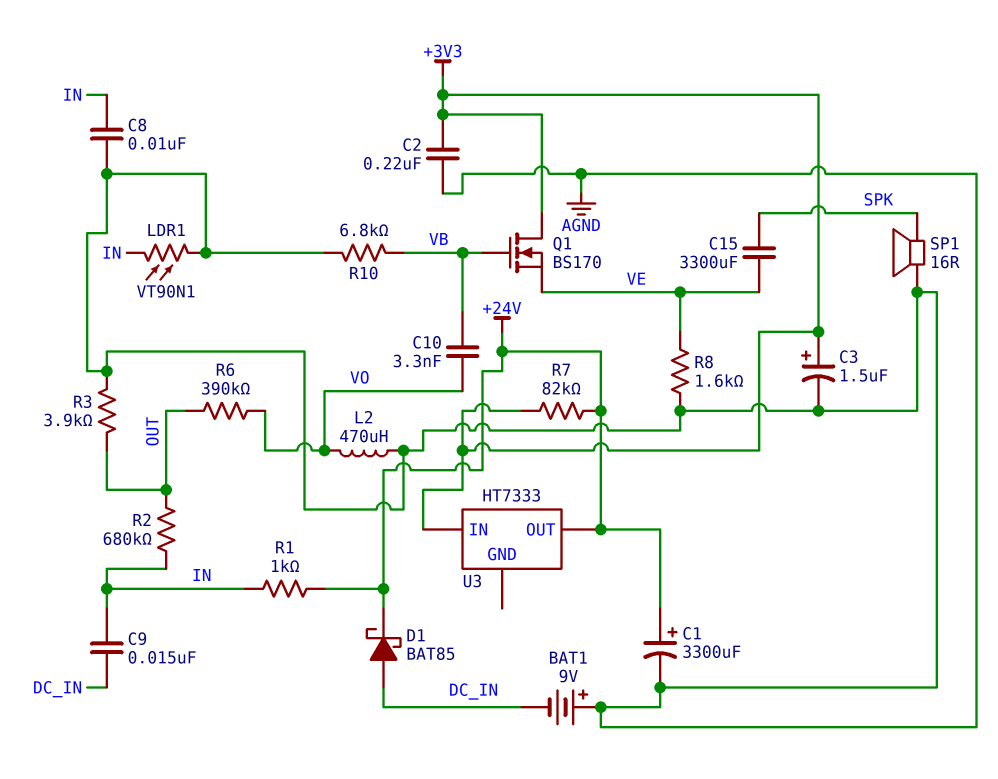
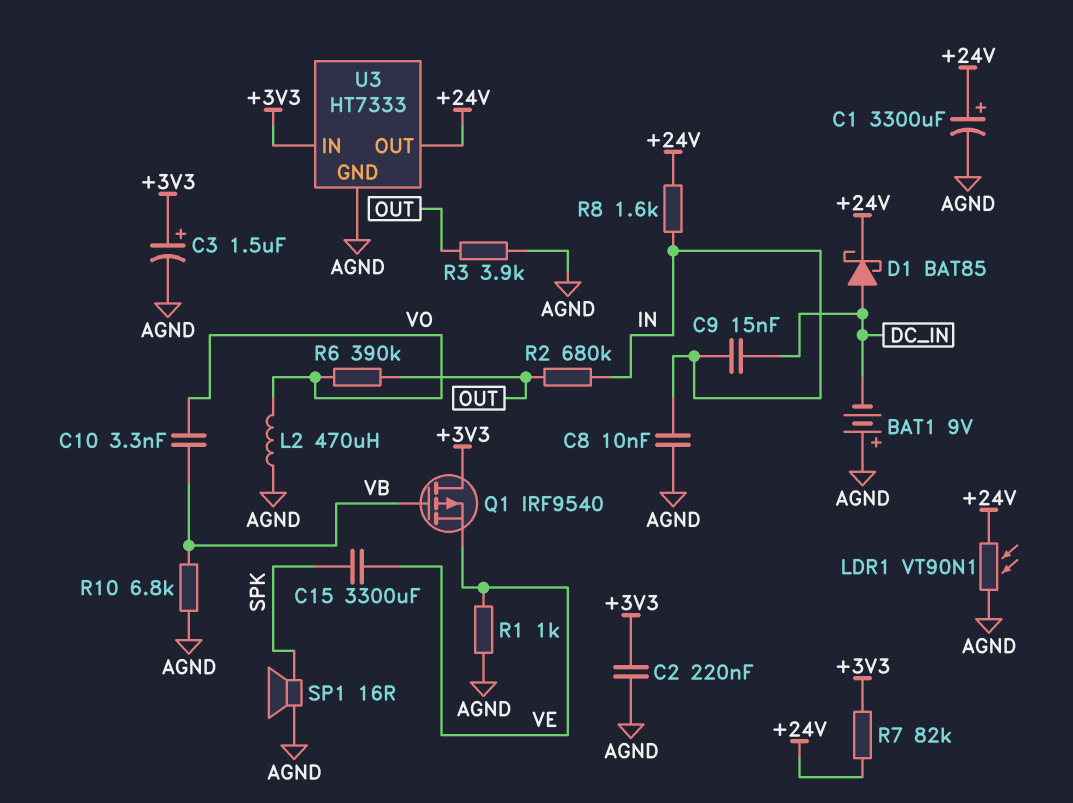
LDR1: VT90N1 (AGND, IN) -> VT90N1 (+24V, AGND)
Q1: NMOS BS170 (G VB, D +3V3, S VE) -> PMOS IRF9540 (G VB, D +3V3, S VE)
R1: 1k (+24V, IN) -> 1k (AGND, VE)
R8: 1.6k (AGND, VE) -> 1.6k (+24V, IN)
U3 pin GND: none -> AGND

